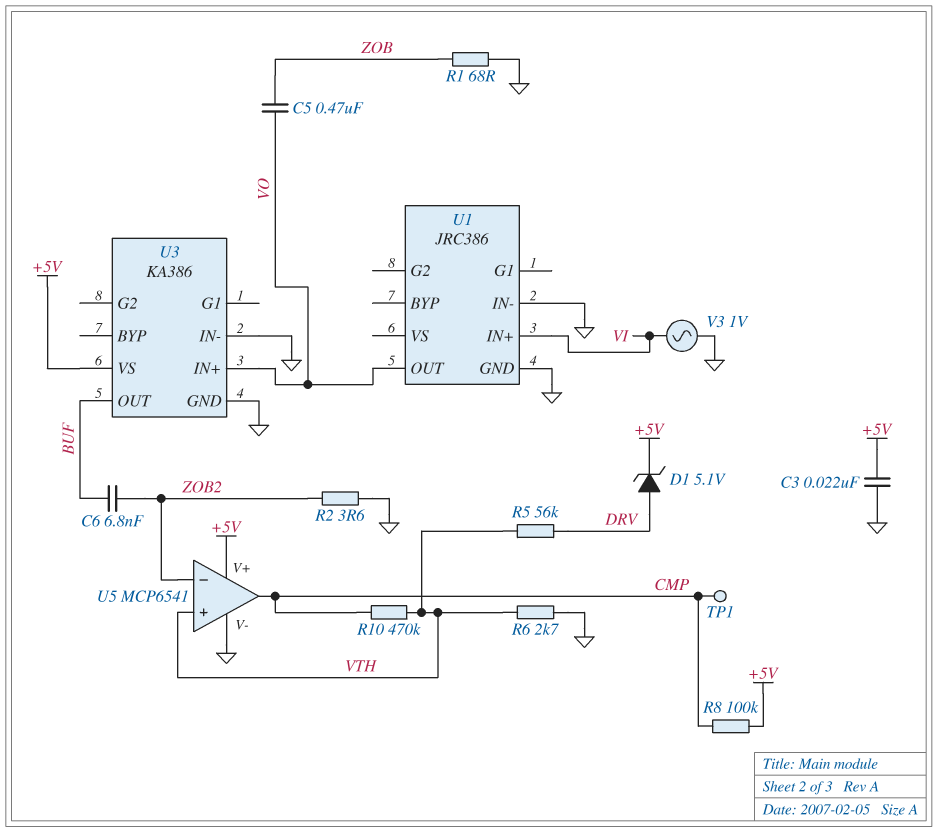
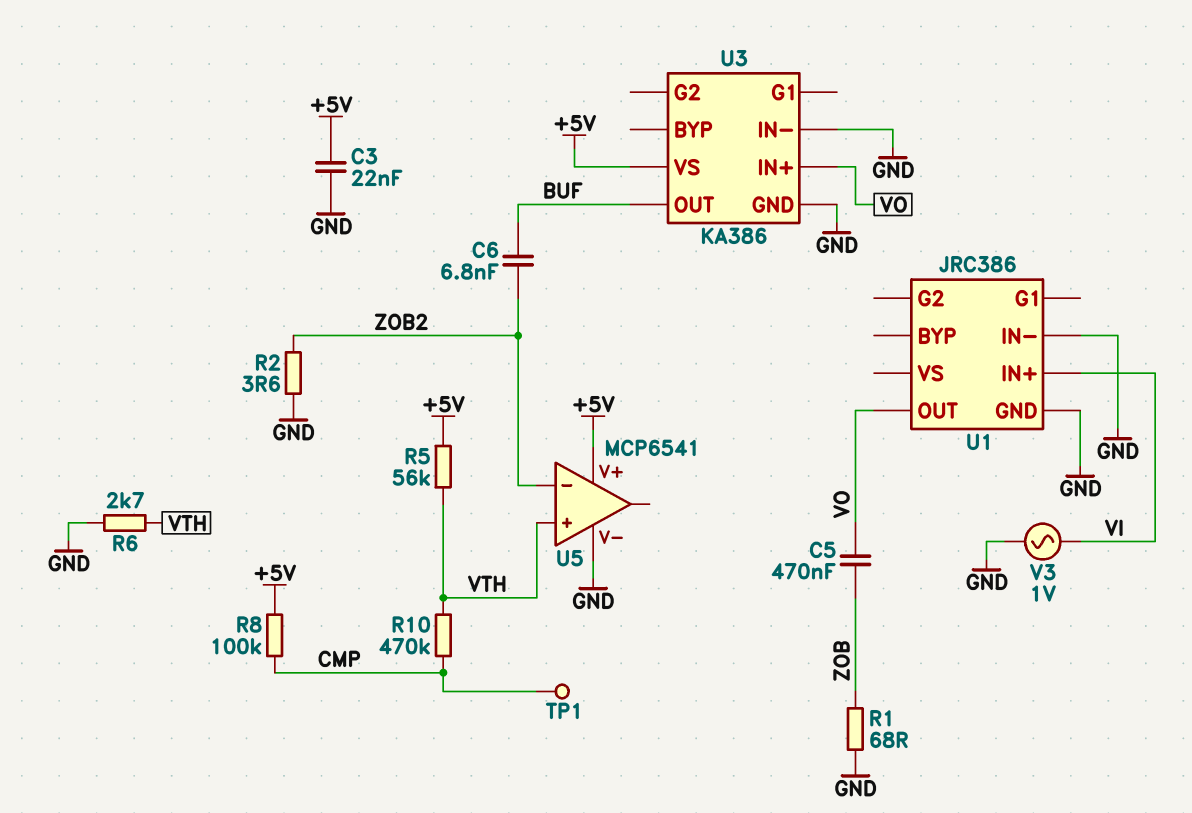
D1: zener 5.1V (A DRV, K +5V) -> none
R5: 56k (DRV, VTH) -> 56k (+5V, VTH)
U5 pin out: CMP -> none

